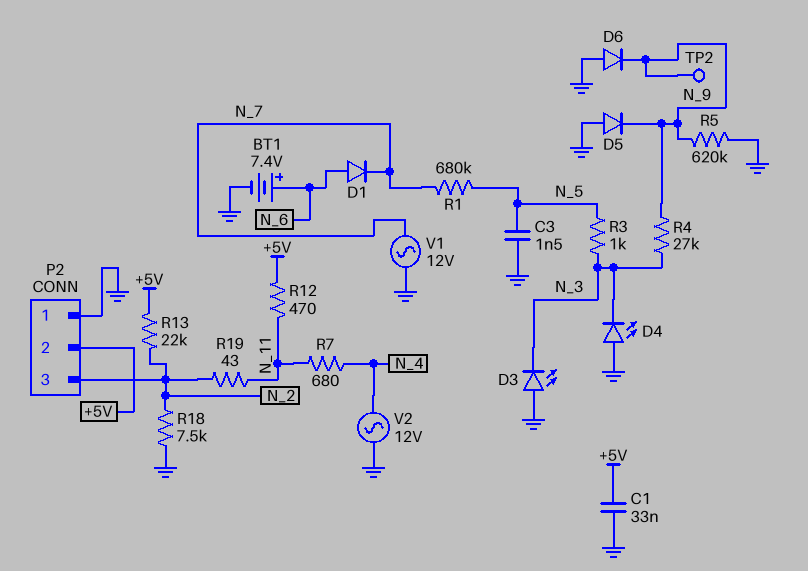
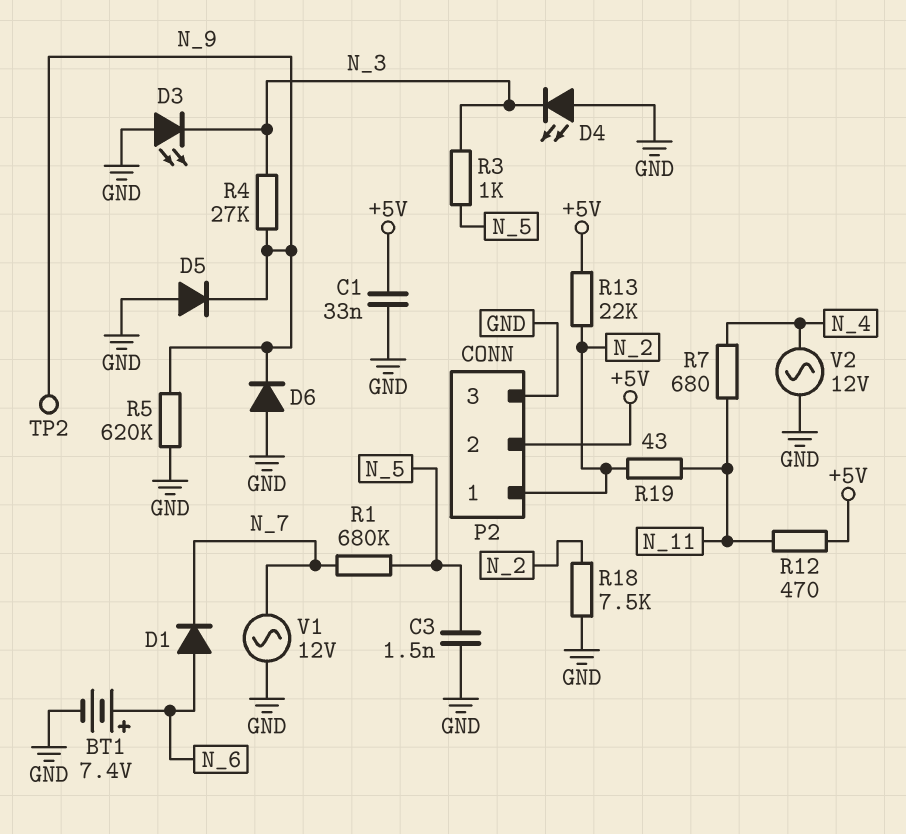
P2 pin 1: GND -> N_2
P2 pin 3: N_2 -> GND

